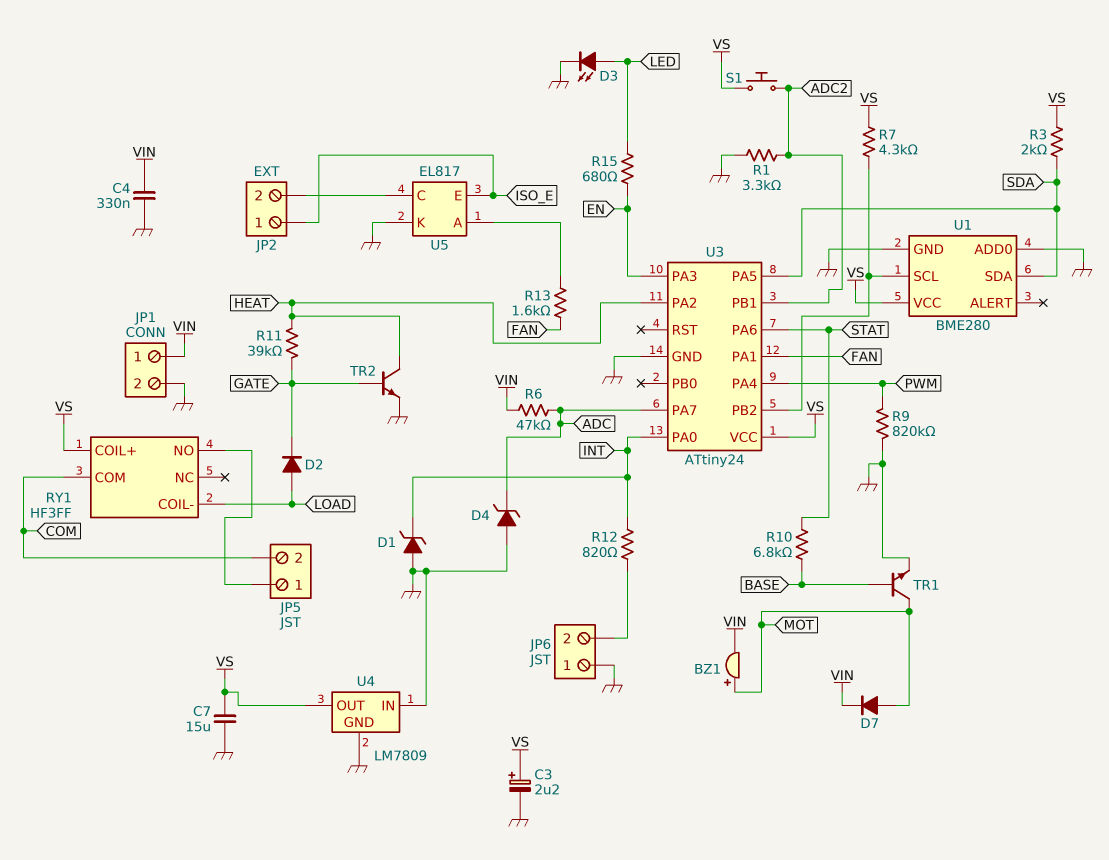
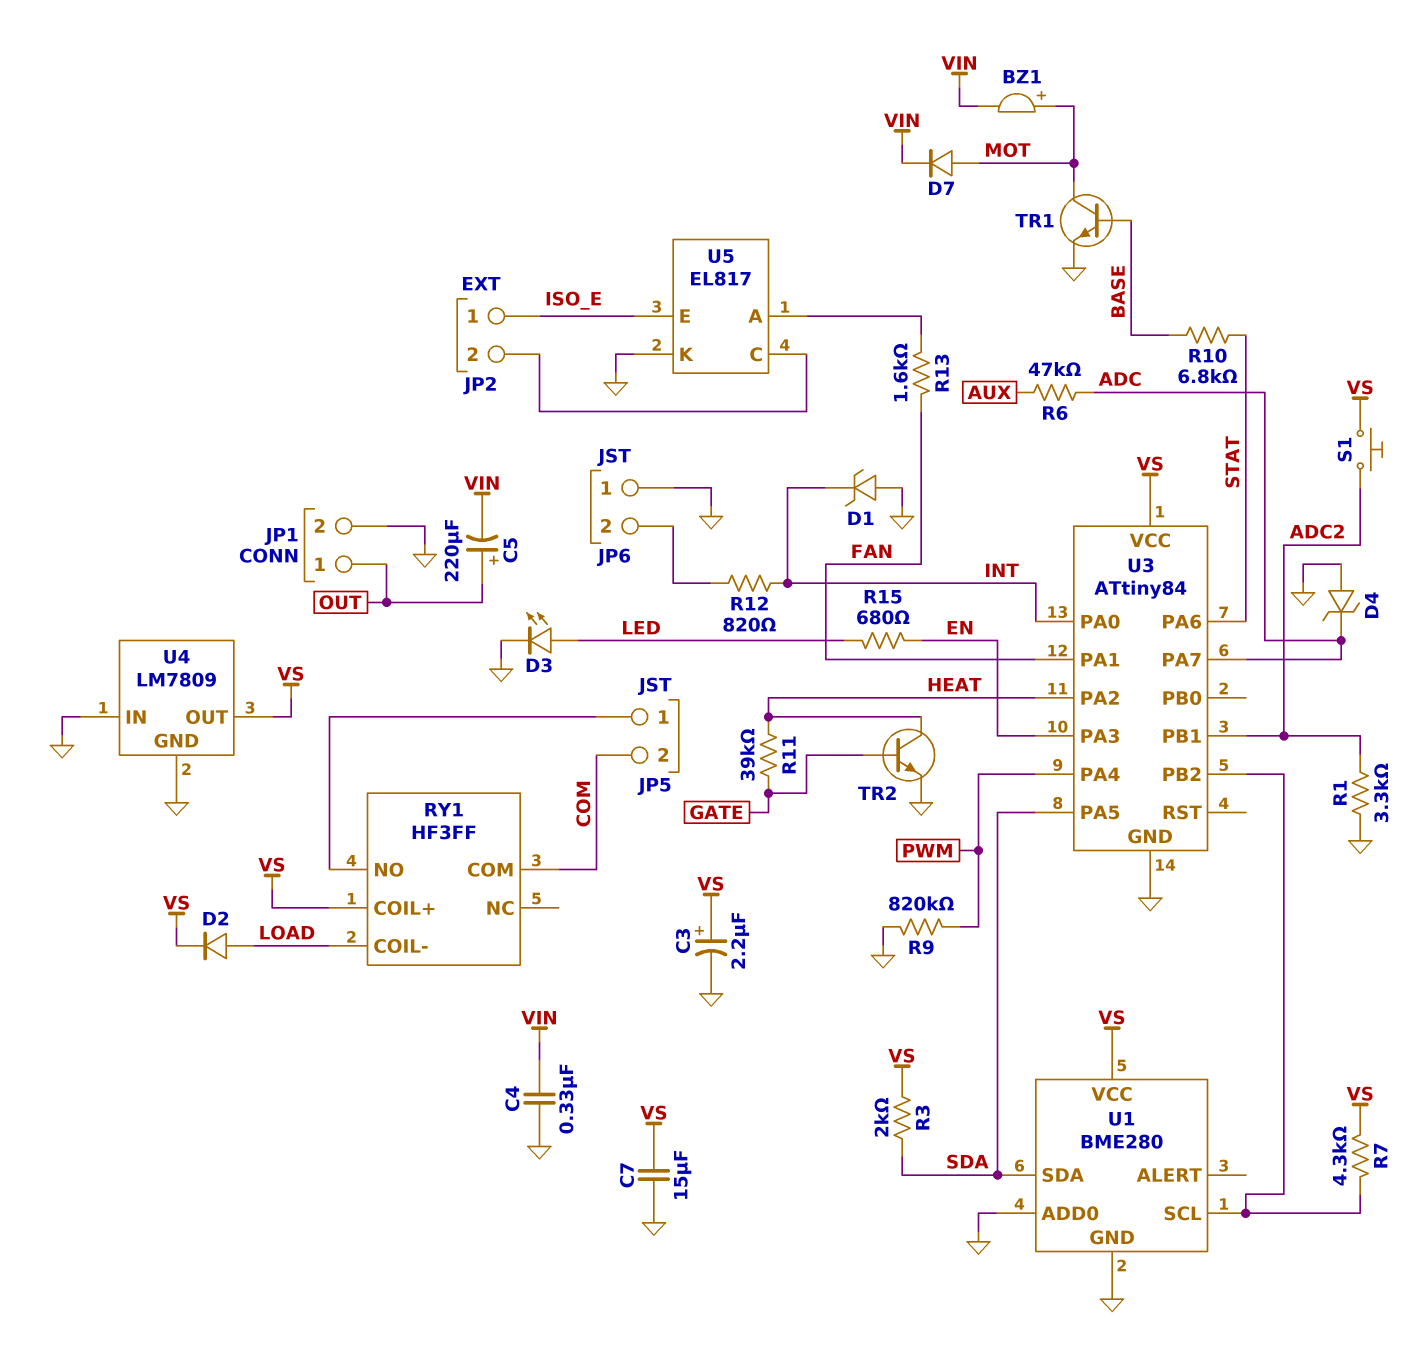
C5: none -> 220uF (plus OUT, minus VIN)
D2: diode (A LOAD, K GATE) -> diode (A LOAD, K VS)
JP1 pin 1: VIN -> OUT
R6: 47k (ADC, VIN) -> 47k (ADC, AUX)
U3: ATtiny24 -> ATtiny84

